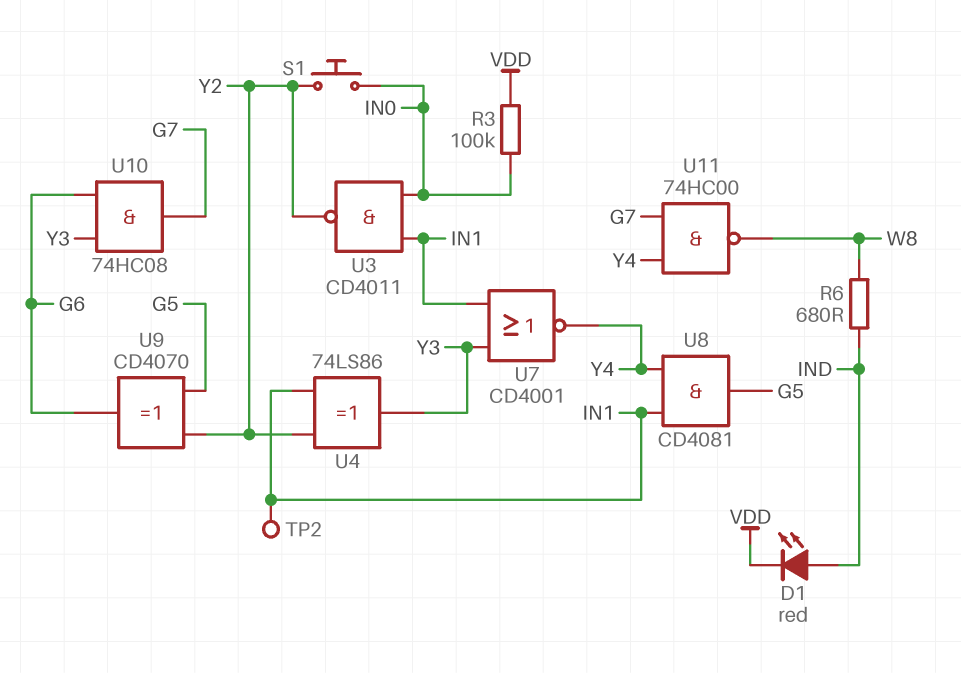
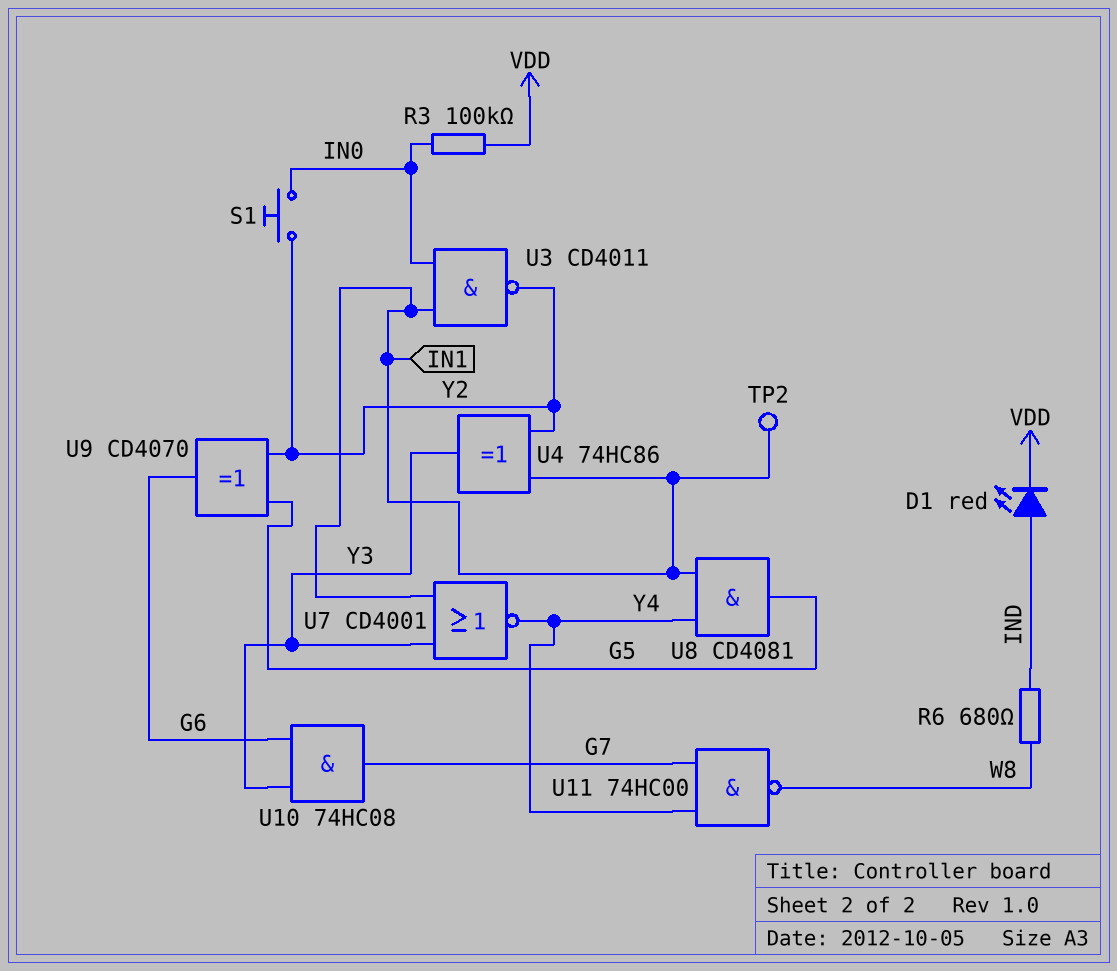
U4: XOR 74LS86 (in IN1, in Y2, out Y3) -> XOR 74HC86 (in IN1, in Y2, out Y3)

